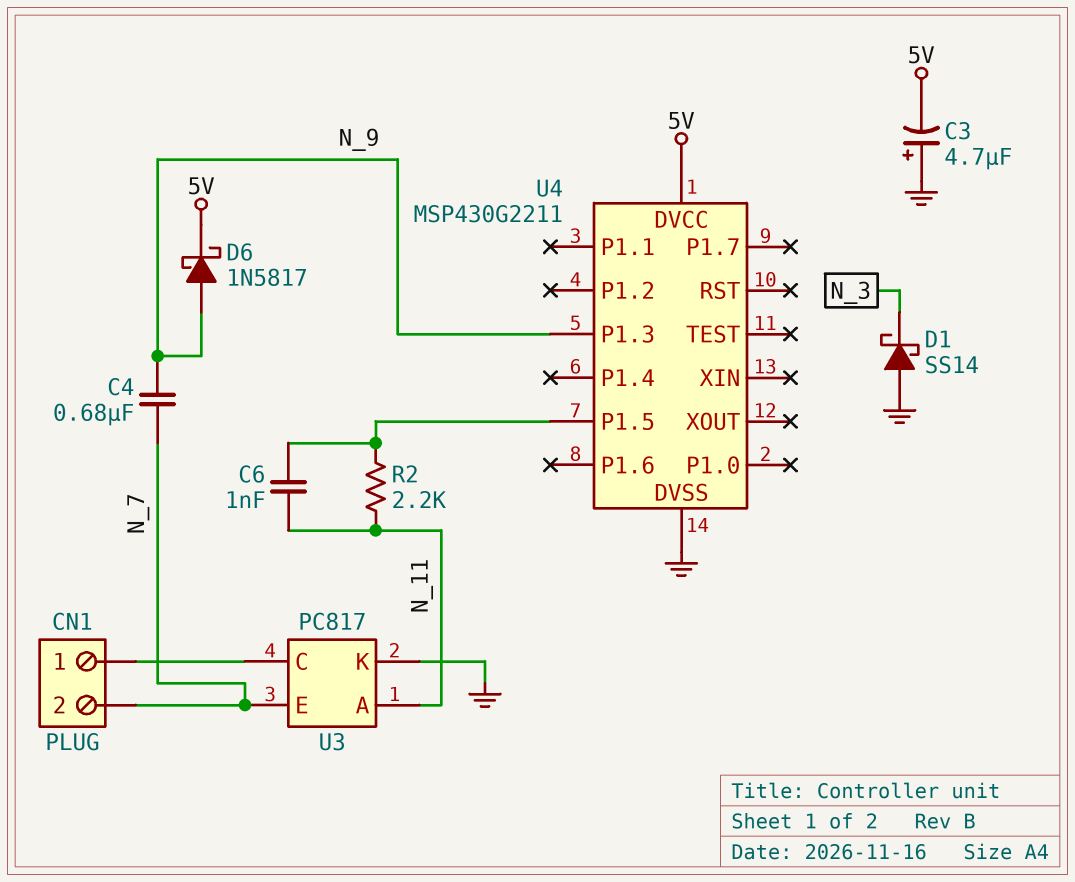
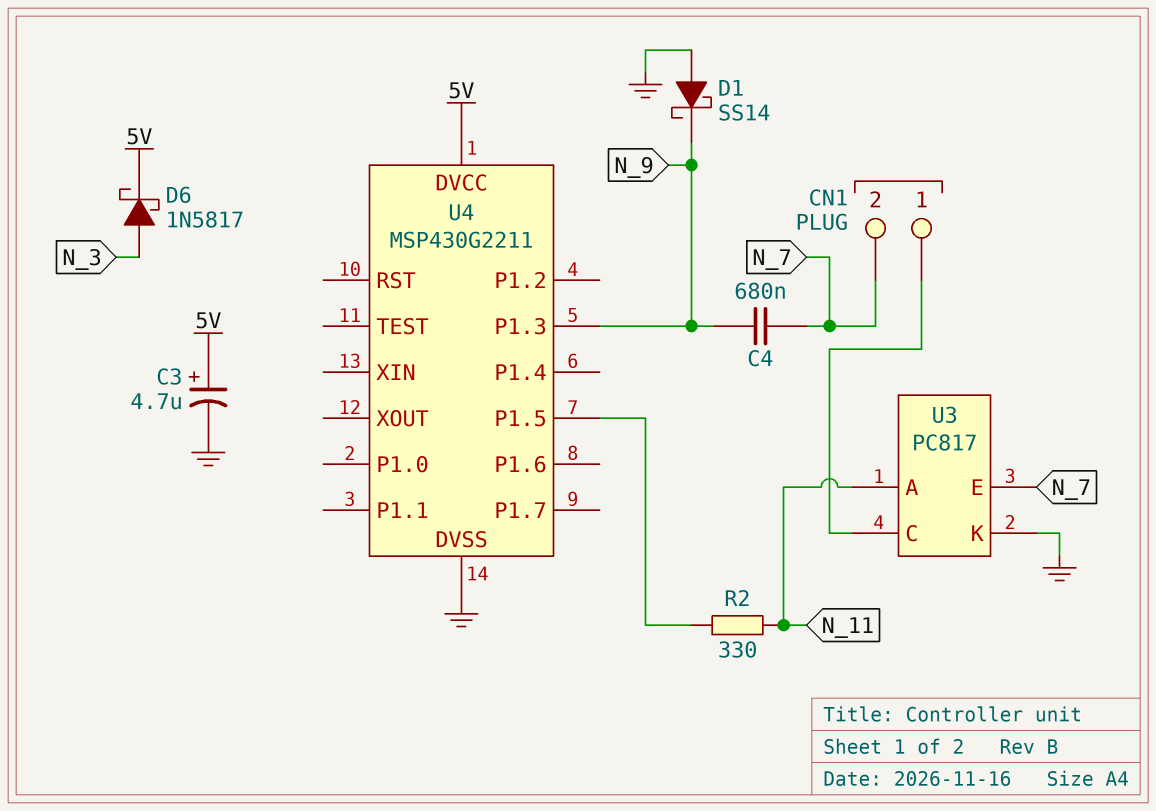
C3: 4.7uF (plus GND, minus 5V) -> 4.7uF (plus 5V, minus GND)
C6: 1nF (N_11, U4/P1.5) -> none
D1: schottky SS14 (A GND, K N_3) -> schottky SS14 (A GND, K N_9)
D6: schottky 1N5817 (A N_9, K 5V) -> schottky 1N5817 (A N_3, K 5V)
R2: 2.2k (N_11, U4/P1.5) -> 330 (N_11, U4/P1.5)

